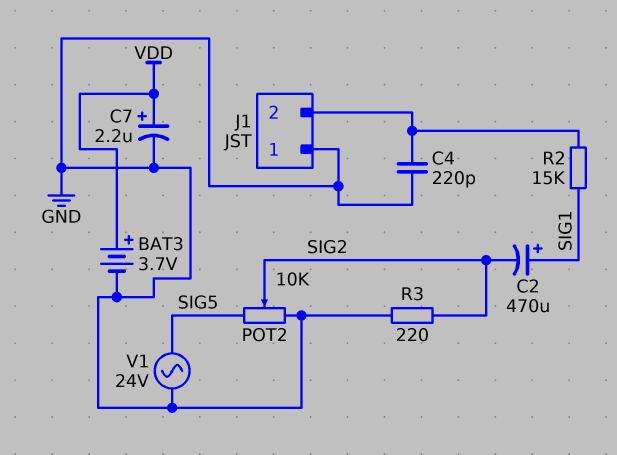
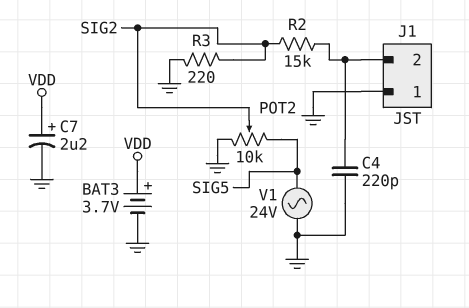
C2: 470uF (plus SIG1, minus SIG2) -> none
R2: 15k (J1/2, SIG1) -> 15k (J1/2, SIG2)

